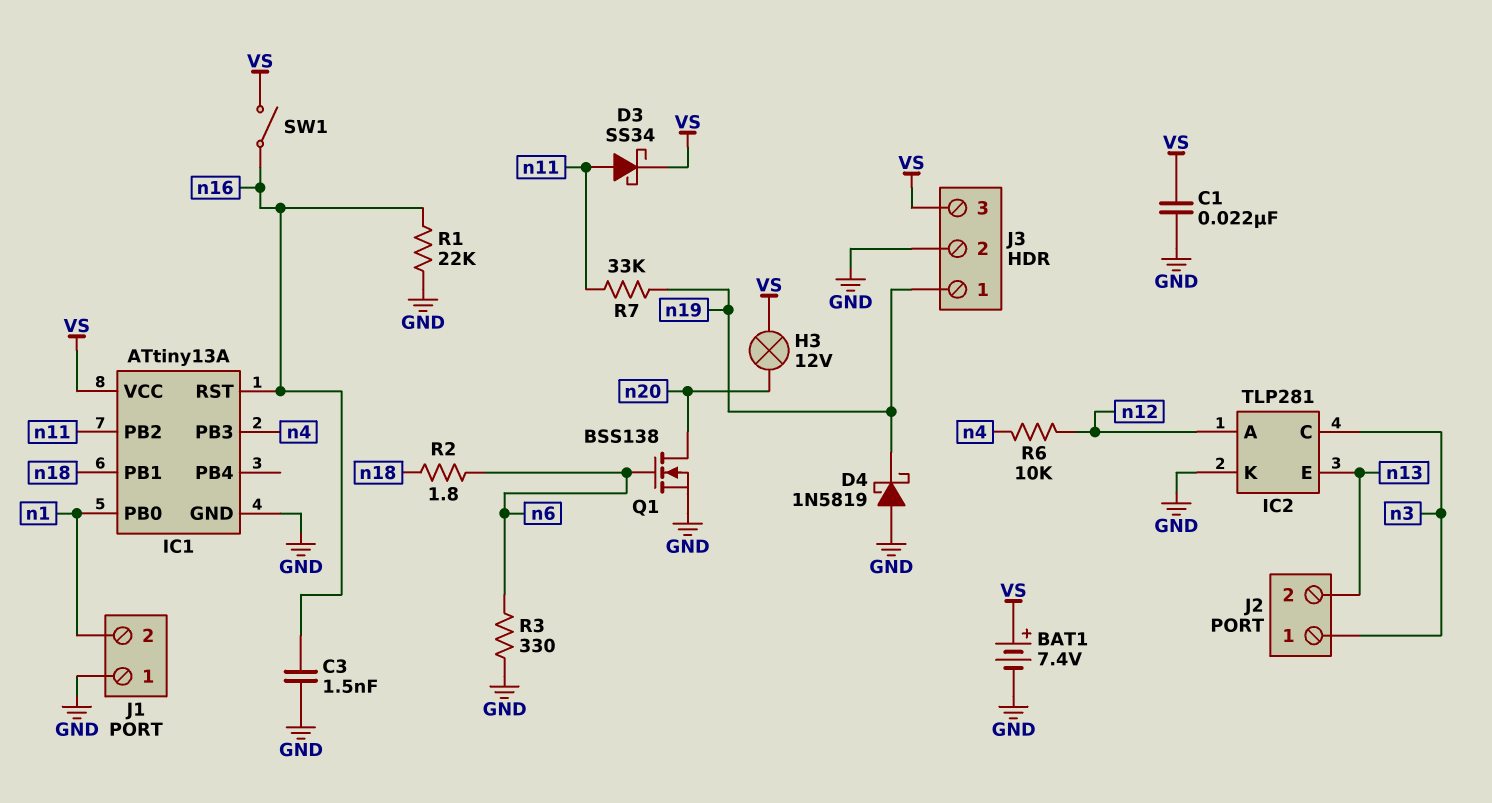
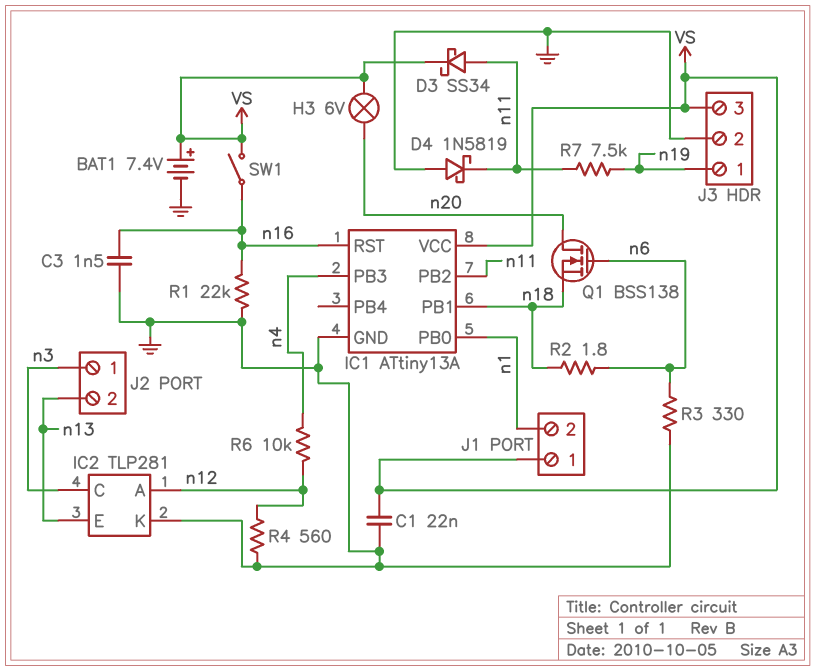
D4: schottky 1N5819 (A GND, K n19) -> schottky 1N5819 (A GND, K n11)
H3: lamp 12V (VS, n20) -> lamp 6V (VS, n20)
J1 pin 1: GND -> VS
Q1: NMOS BSS138 (G n6, D n20, S GND) -> NMOS BSS138 (G n6, D n20, S n18)
R4: none -> 560 (GND, n12)
R7: 33k (n11, n19) -> 7.5k (n11, n19)

